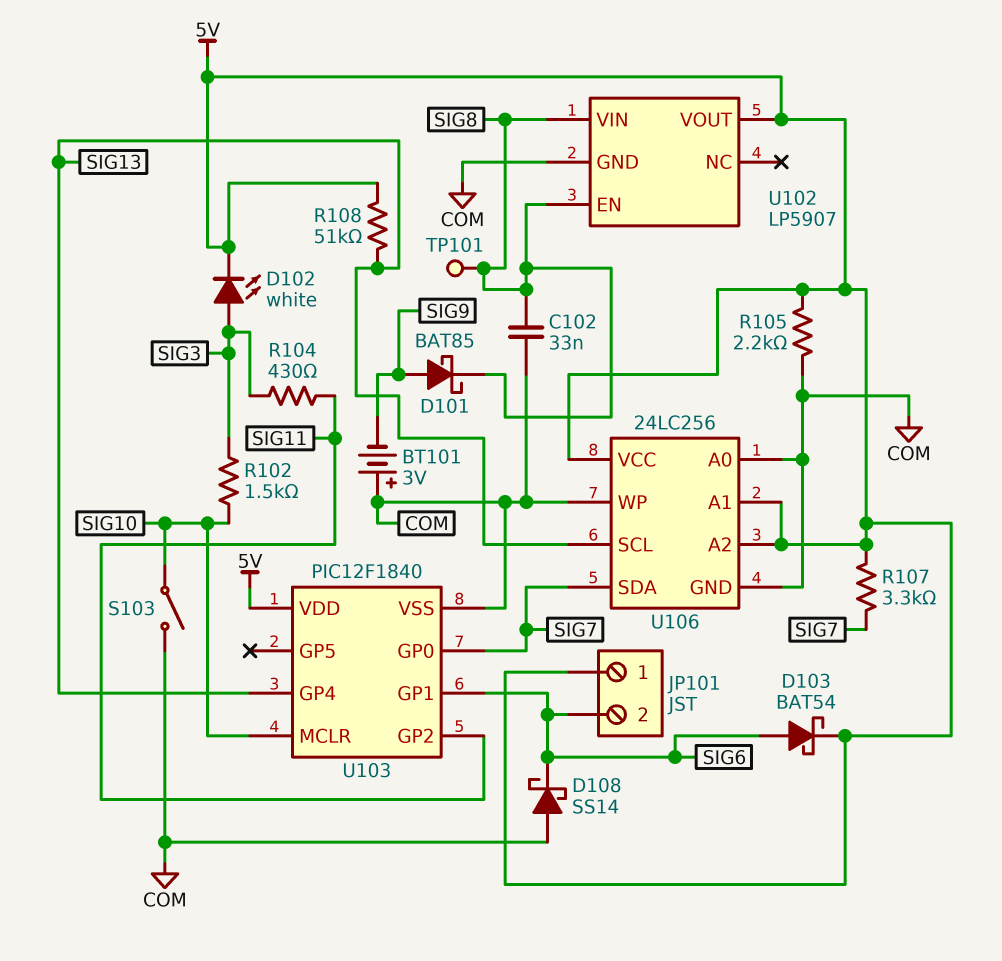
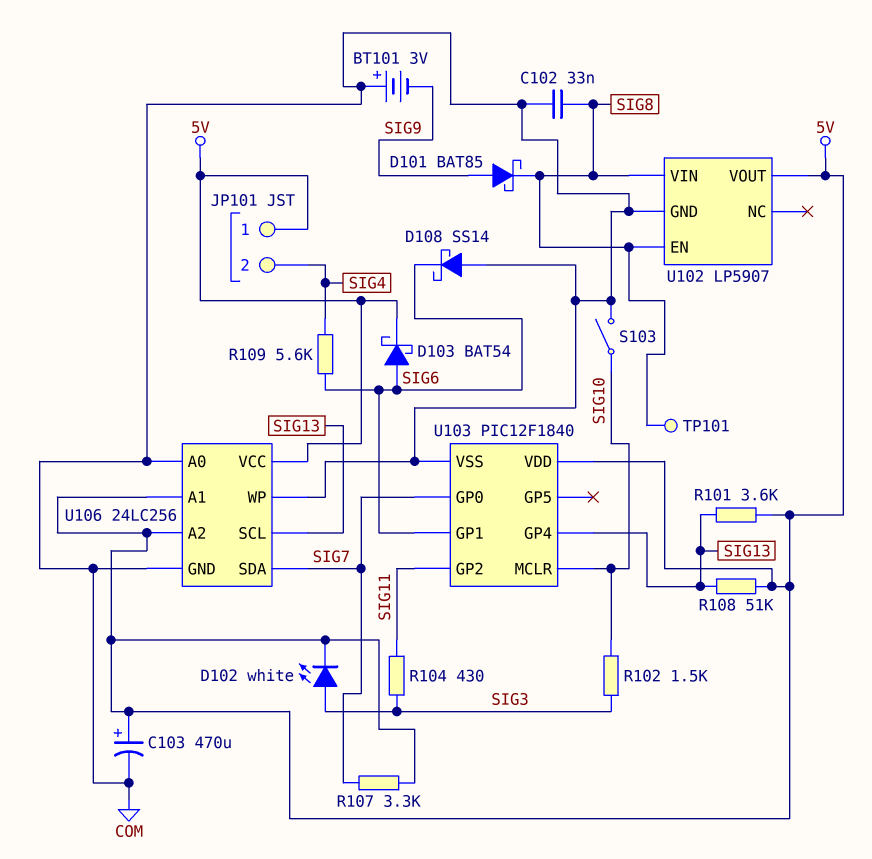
C103: none -> 470uF (plus 5V, minus COM)
JP101 pin 2: SIG6 -> SIG4
R101: none -> 3.6k (5V, SIG13)
R105: 2.2k (5V, COM) -> none
R109: none -> 5.6k (SIG4, SIG6)

